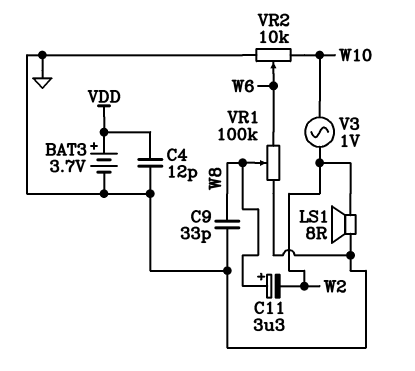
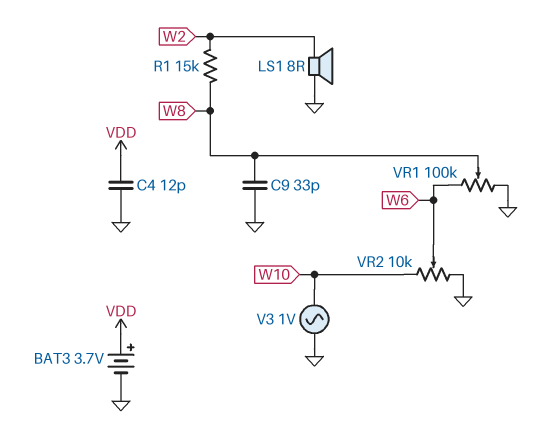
C11: 3.3uF (plus W8, minus W2) -> none
R1: none -> 15k (W2, W8)
V3: AC 1V (W2, W10) -> AC 1V (GND, W10)

